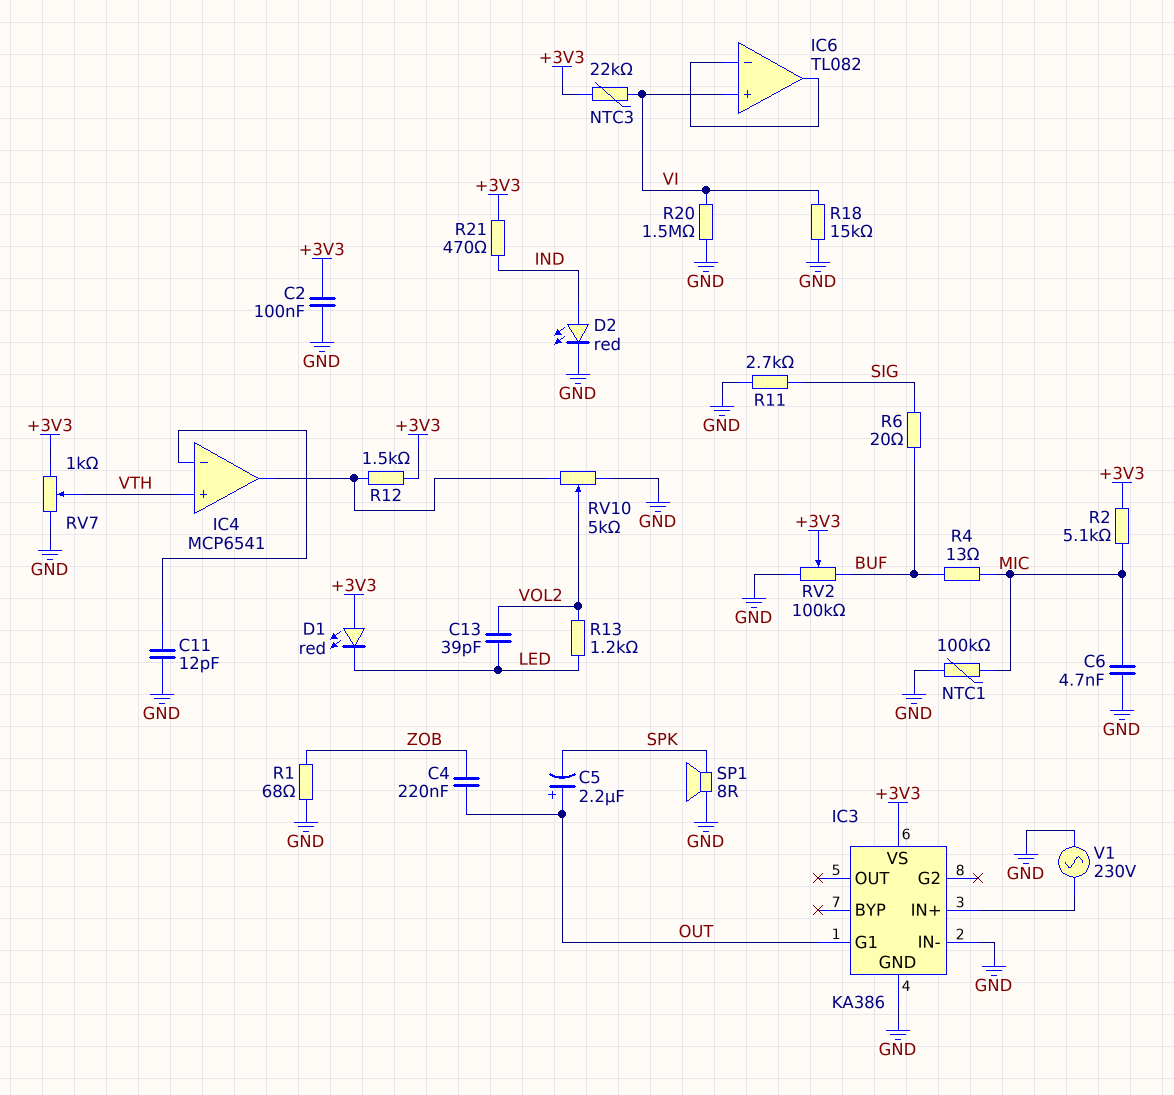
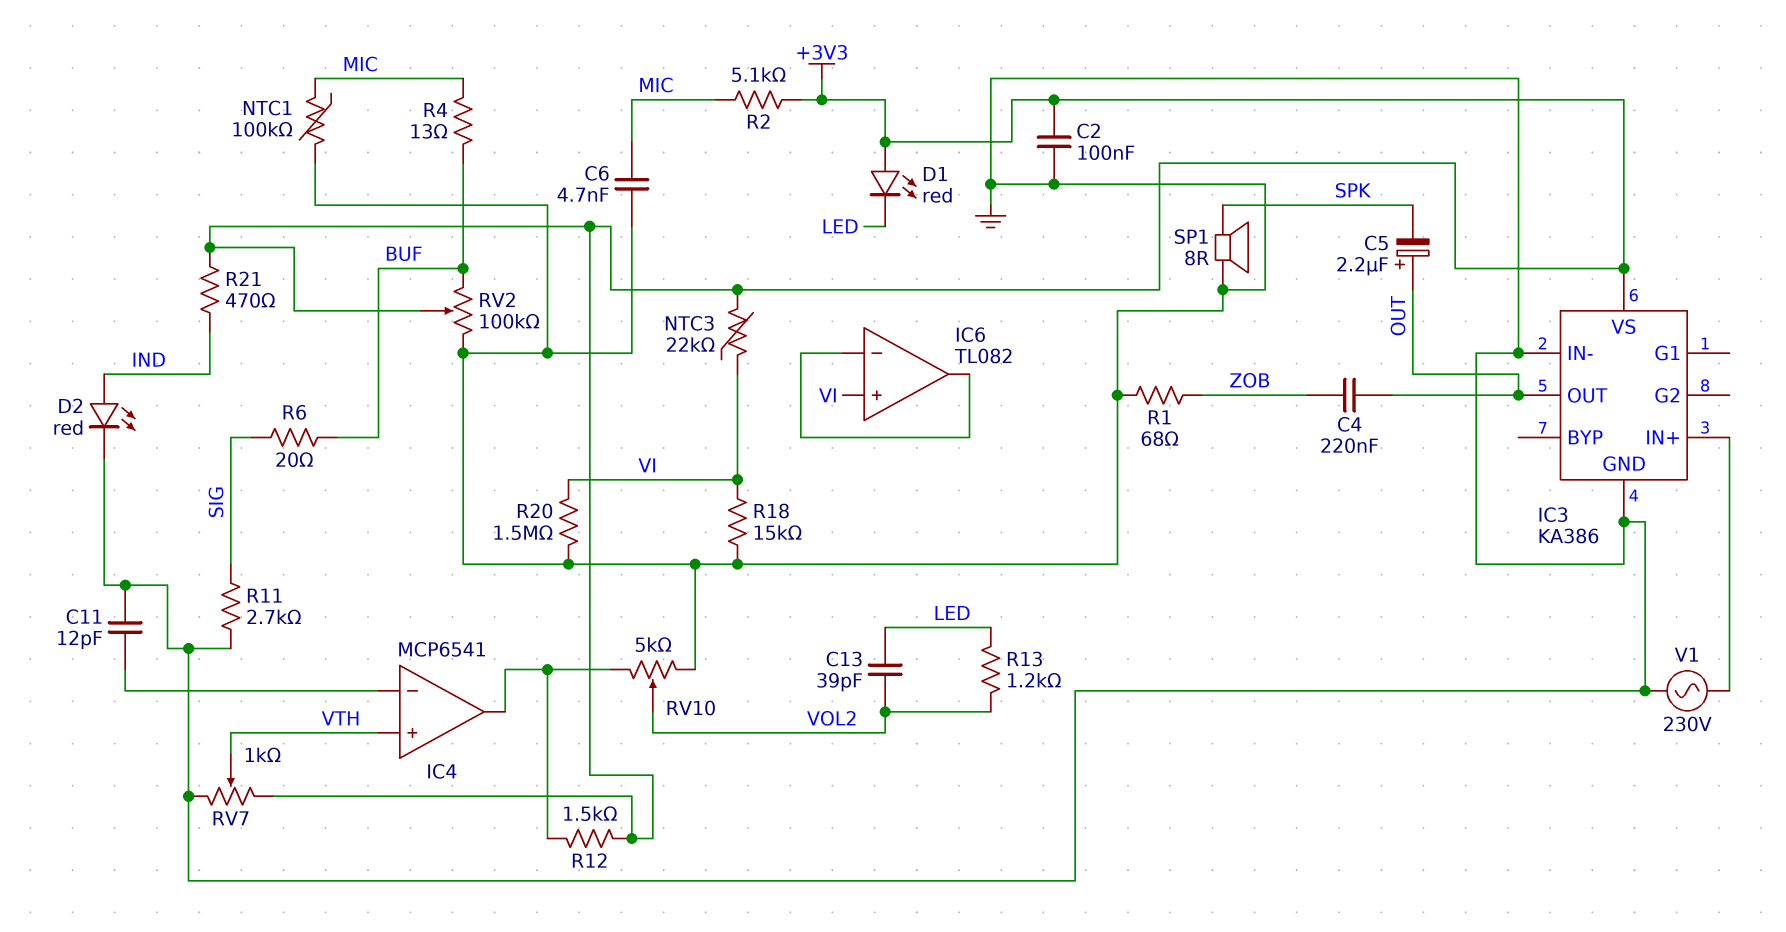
IC3 pin G1: OUT -> none
IC3 pin OUT: none -> OUT

